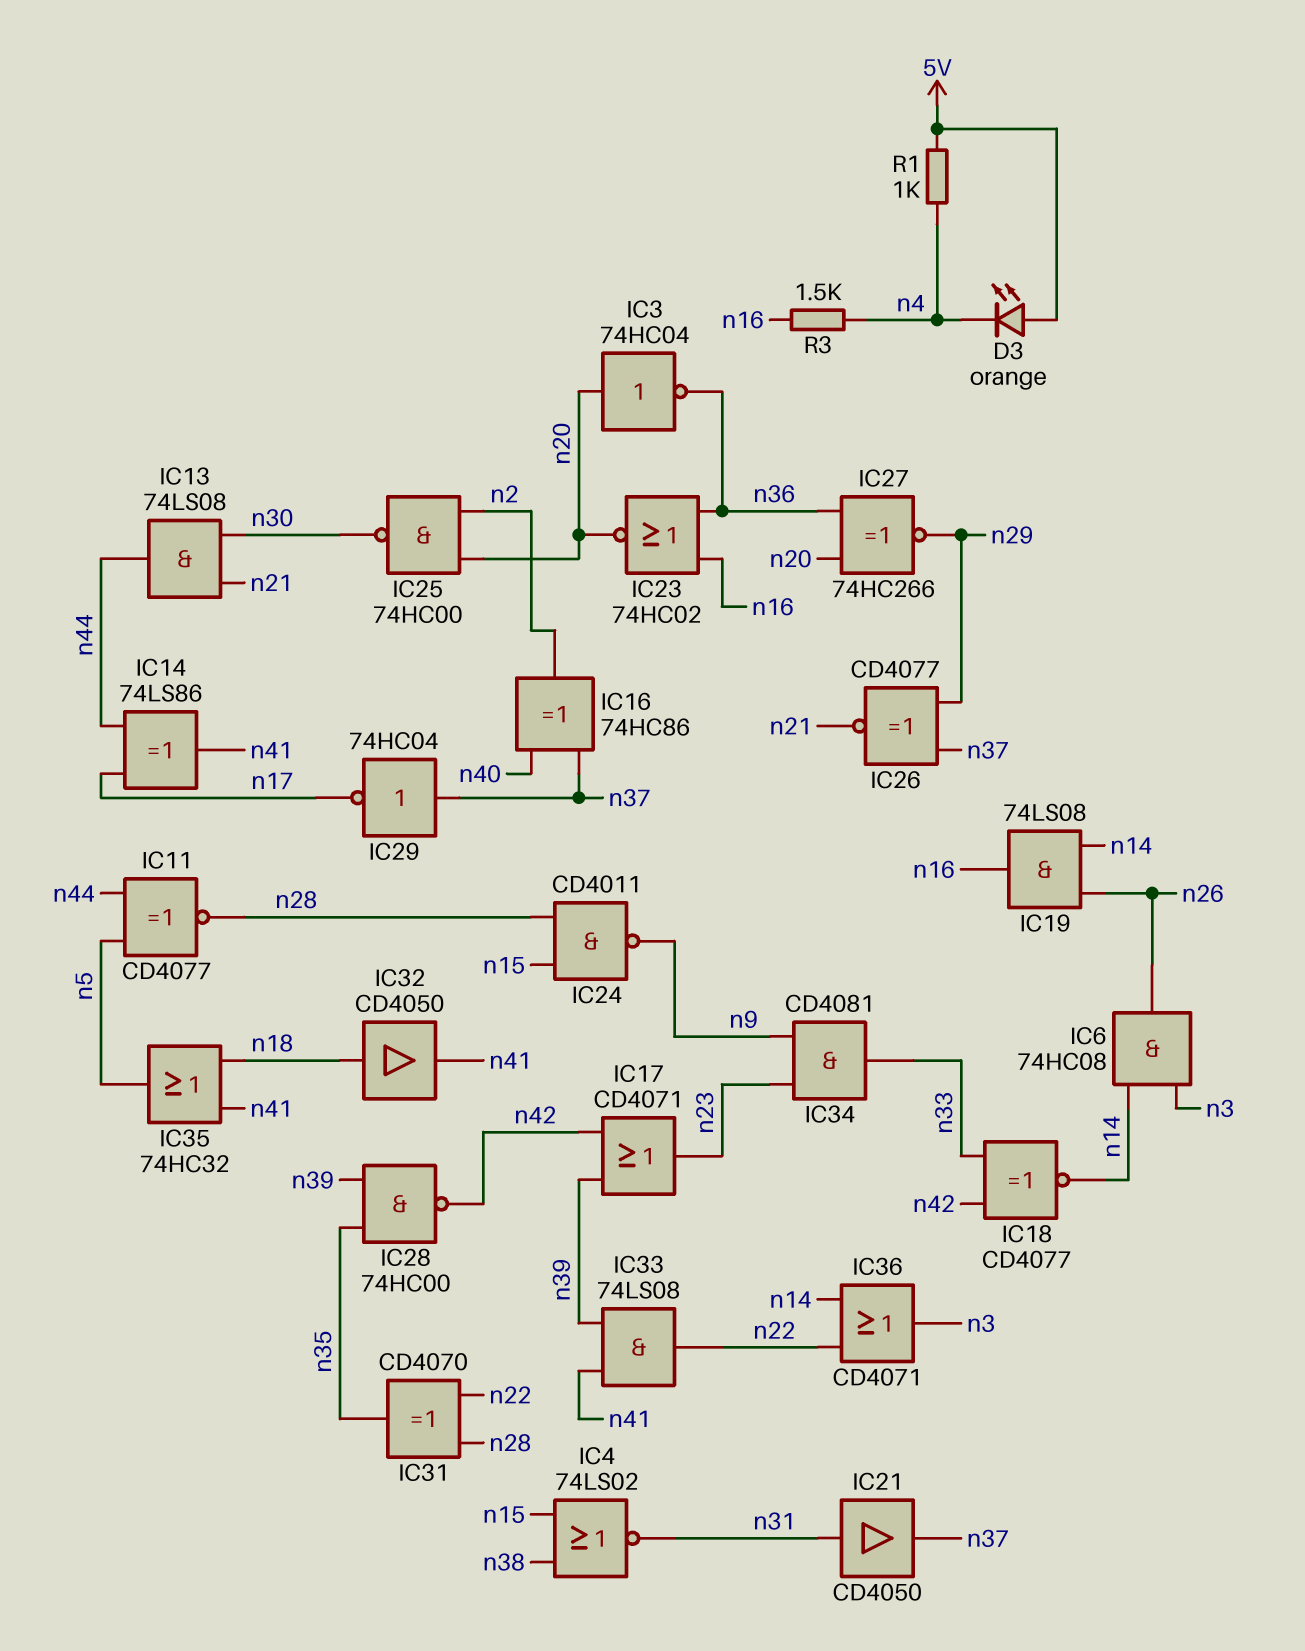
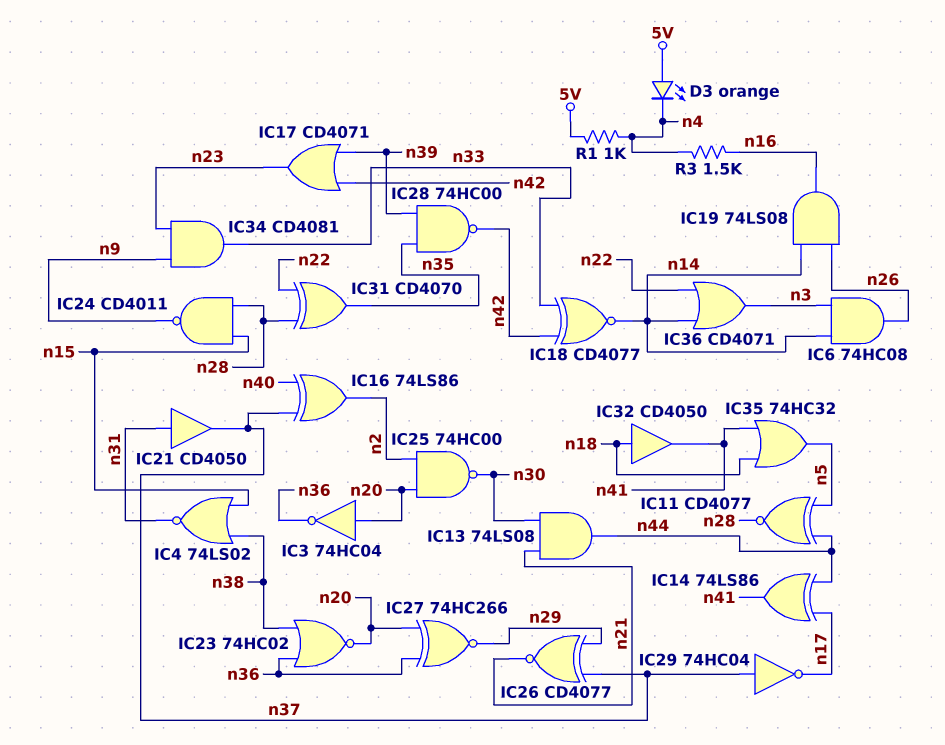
IC16: XOR 74HC86 (in n37, in n40, out n2) -> XOR 74LS86 (in n37, in n40, out n2)
IC23: NOR 74HC02 (in n16, in n36, out n20) -> NOR 74HC02 (in n36, in n38, out n20)
IC33: AND 74LS08 (in n39, in n41, out n22) -> none

